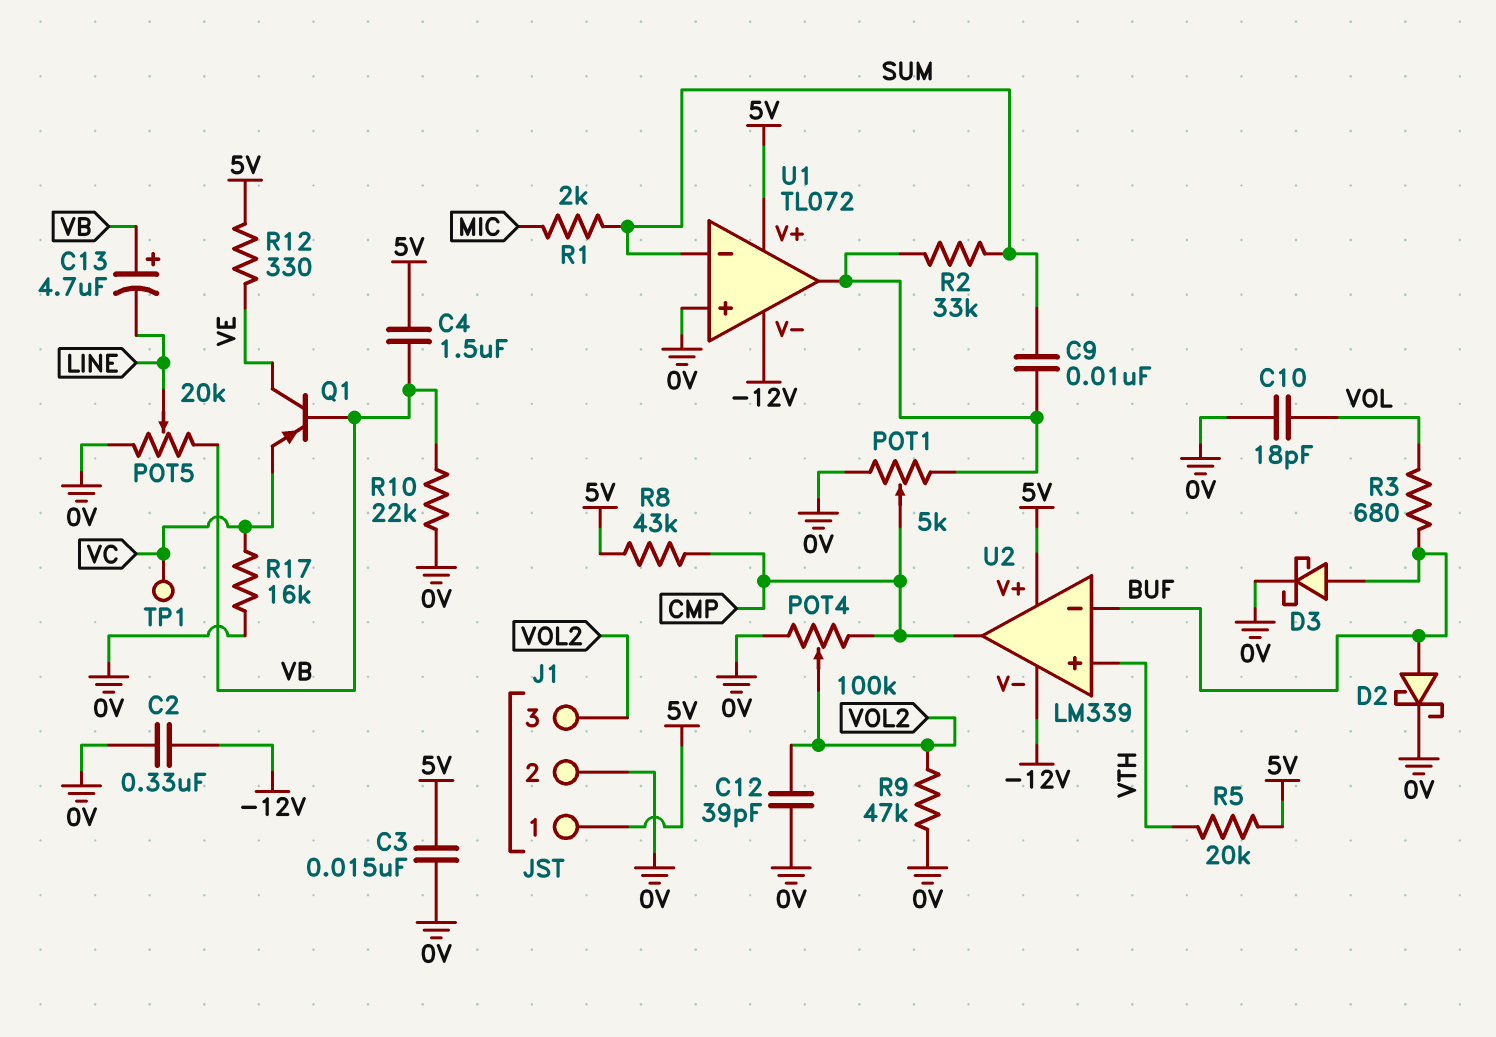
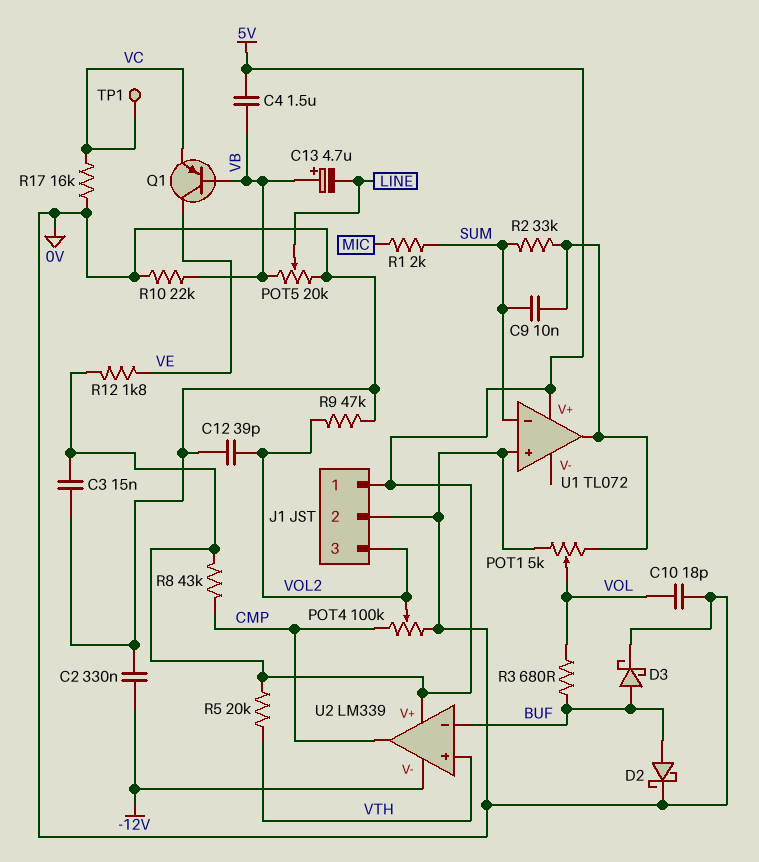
POT1: 5k (0V, U1/out, wiper CMP) -> 5k (0V, U1/out, wiper VOL)
R12: 330 (5V, VE) -> 1.8k (5V, VE)
U1 pin V-: -12V -> none

